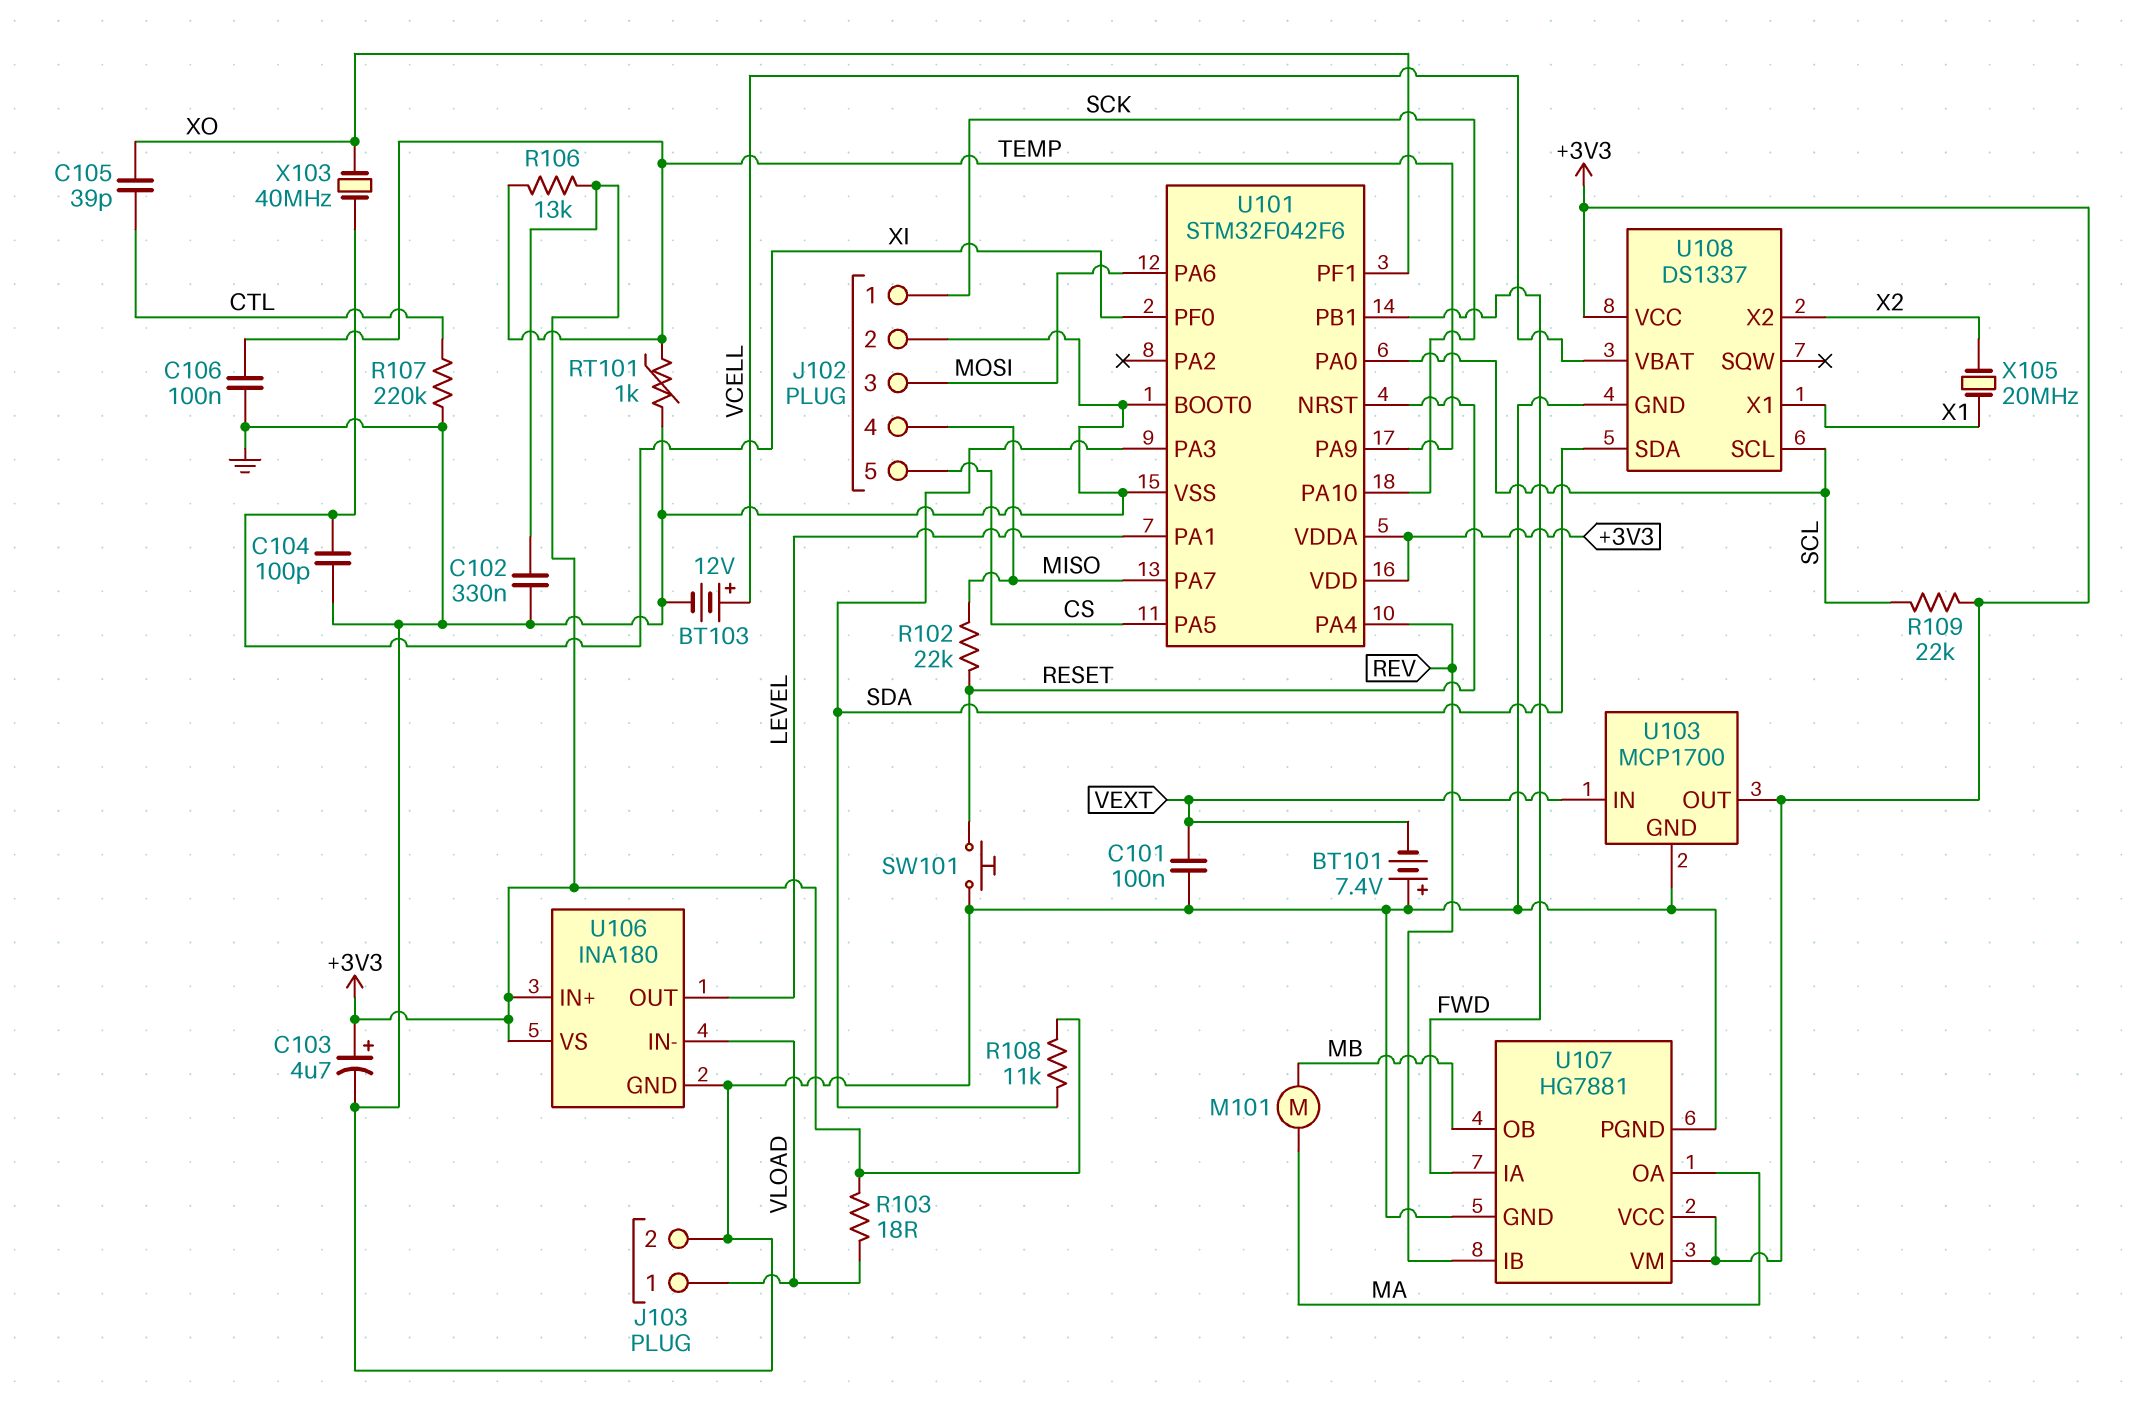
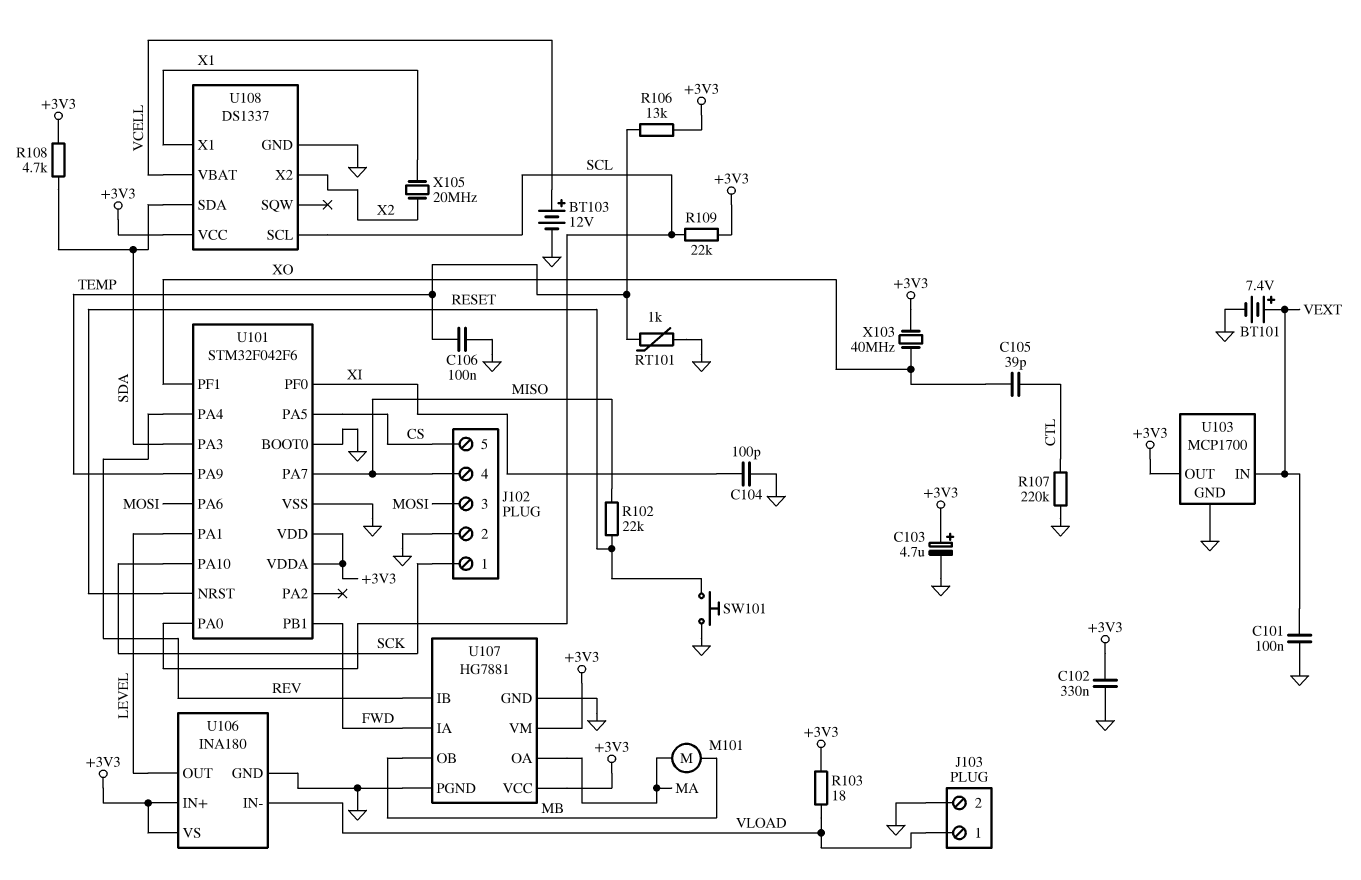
BT101: 7.4V (plus GND, minus VEXT) -> 7.4V (plus VEXT, minus GND)
R108: 11k (+3V3, SDA) -> 4.7k (+3V3, SDA)
X103: 40MHz (XI, XO) -> 40MHz (+3V3, XO)

